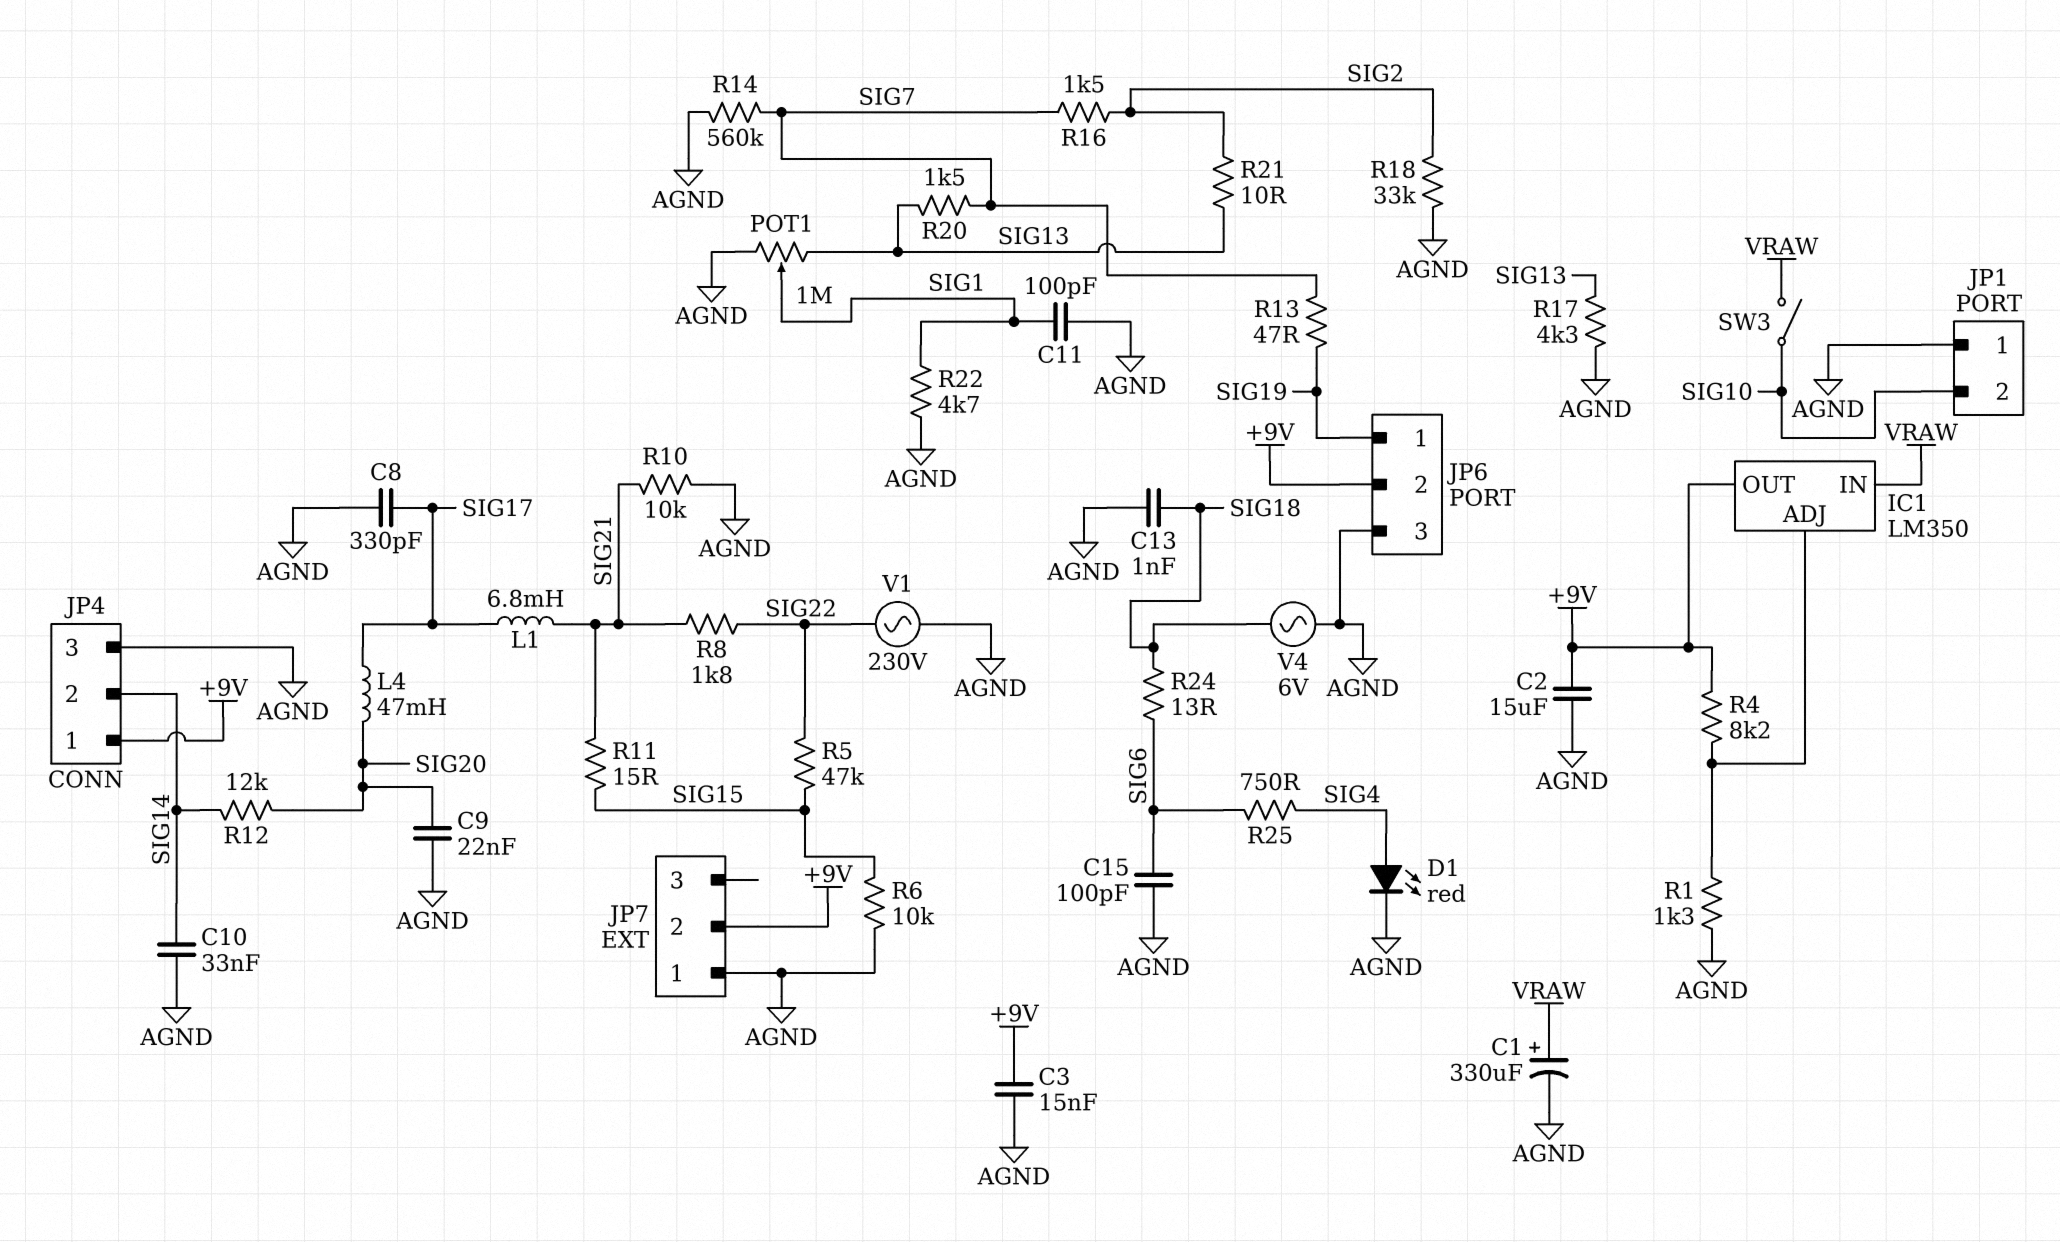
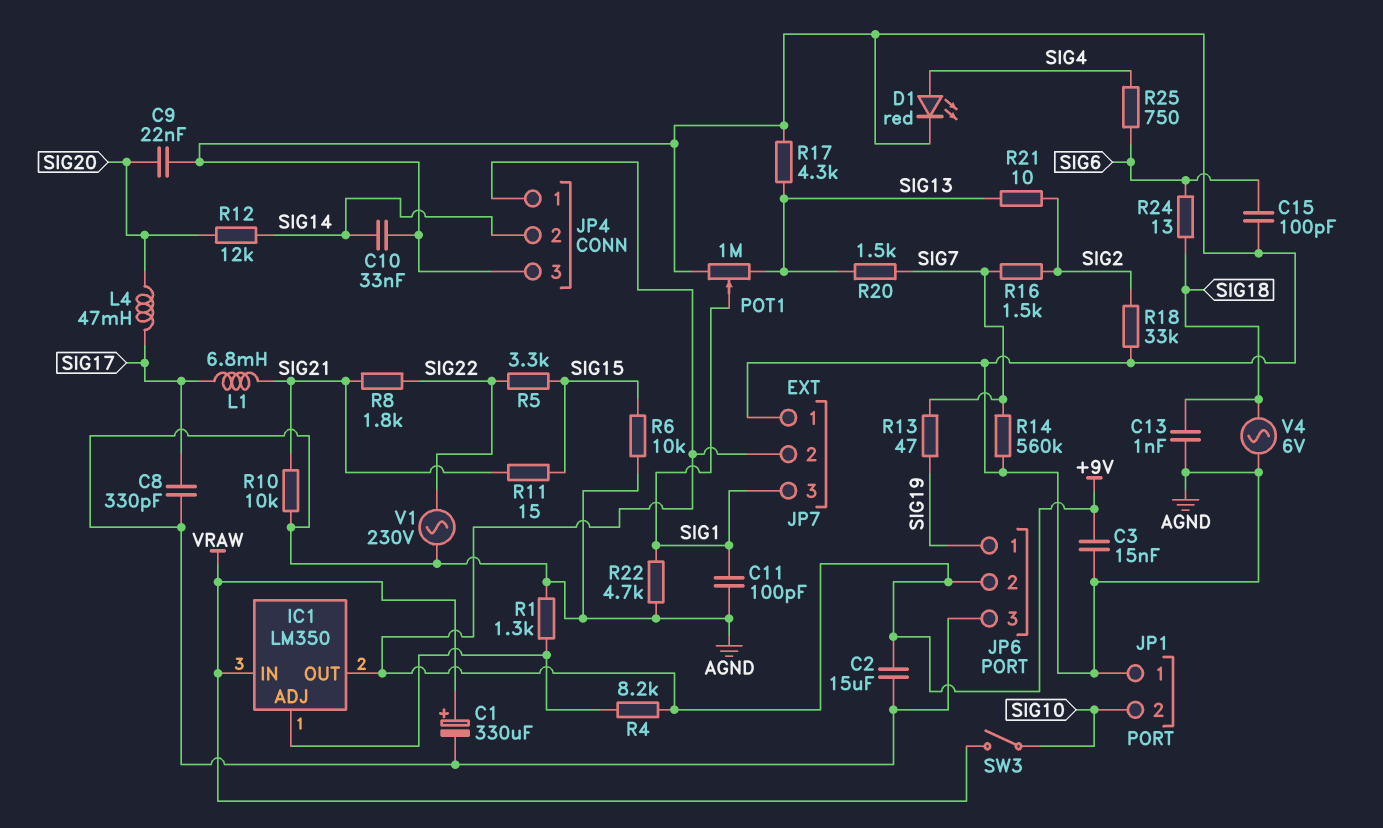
JP7 pin 3: none -> SIG1
R5: 47k (SIG15, SIG22) -> 3.3k (SIG15, SIG22)

